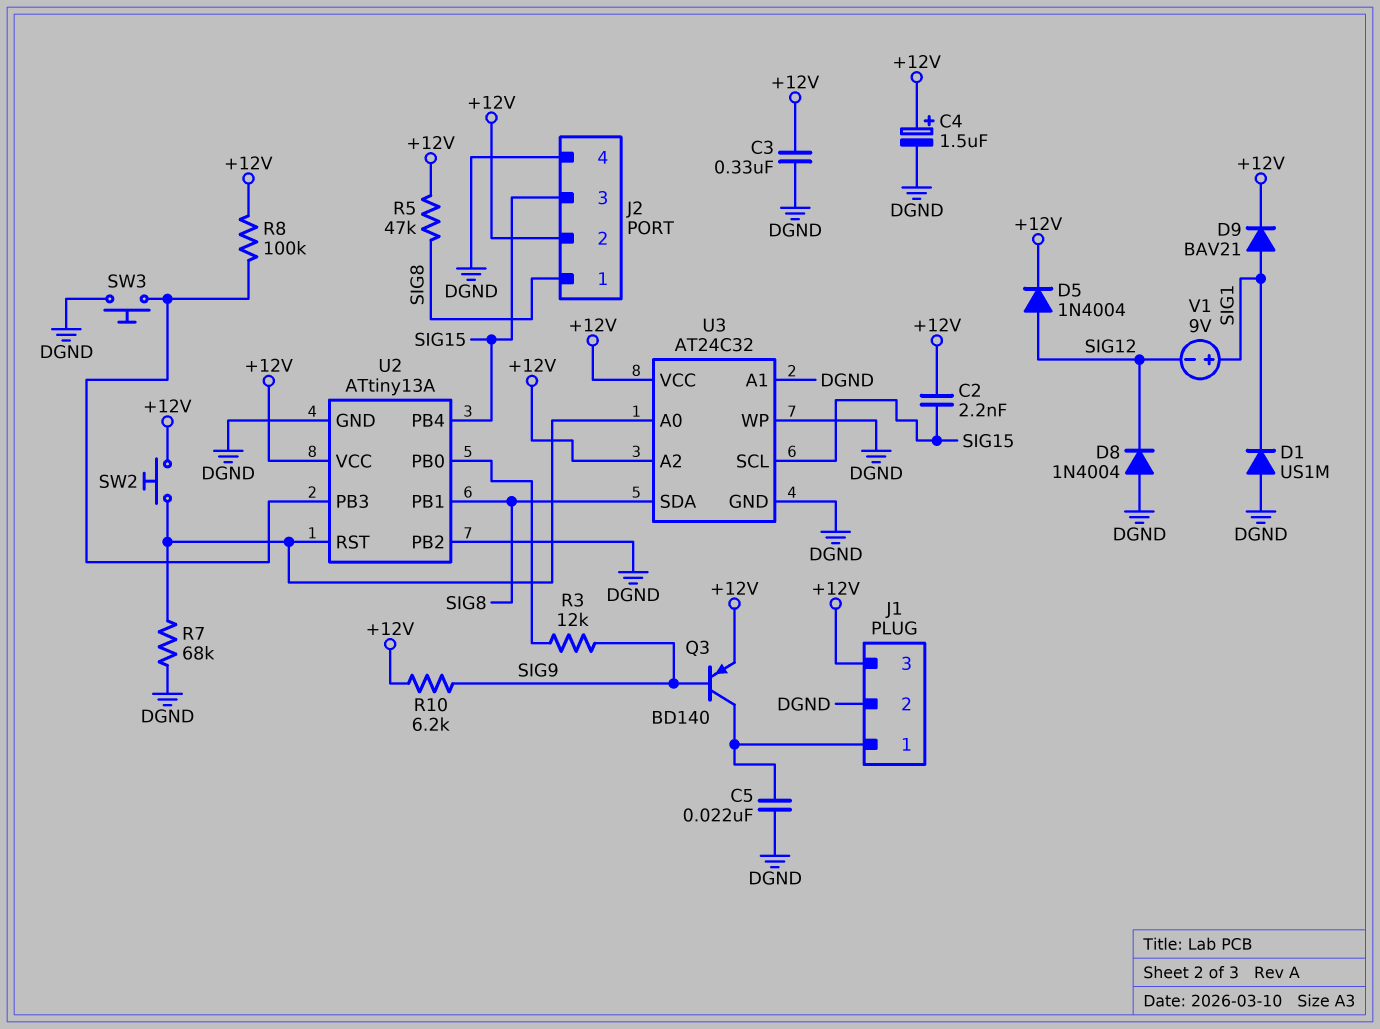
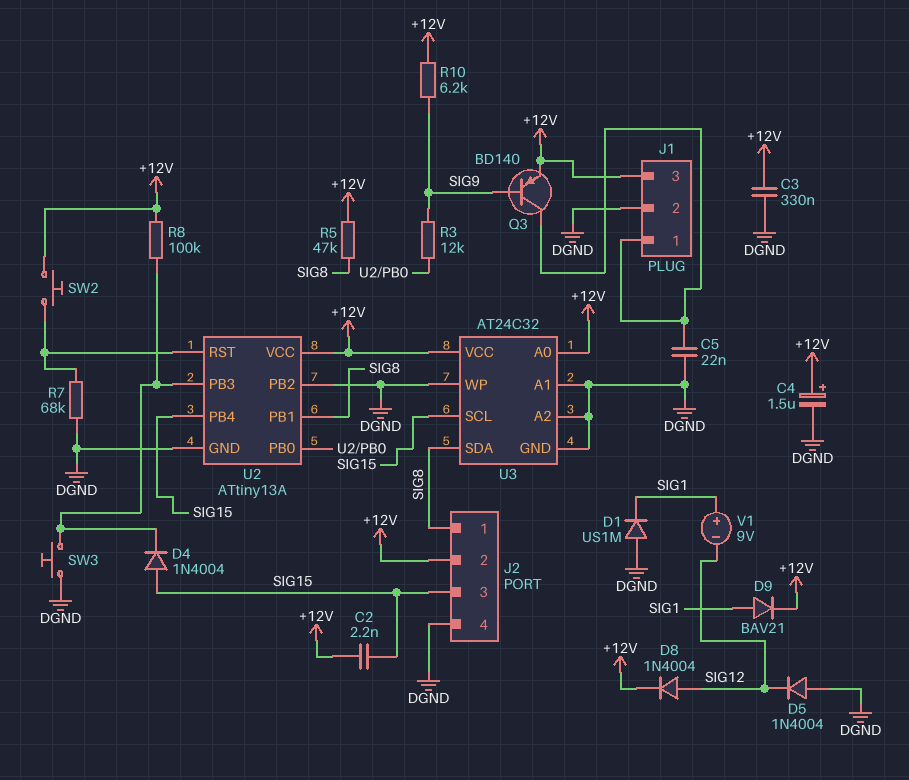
D4: none -> diode 1N4004 (A SIG15, K U2/PB3)
D5: diode 1N4004 (A SIG12, K +12V) -> diode 1N4004 (A DGND, K SIG12)
D8: diode 1N4004 (A DGND, K SIG12) -> diode 1N4004 (A SIG12, K +12V)
U3 pin A0: U2/RST -> +12V
U3 pin A2: +12V -> DGND

